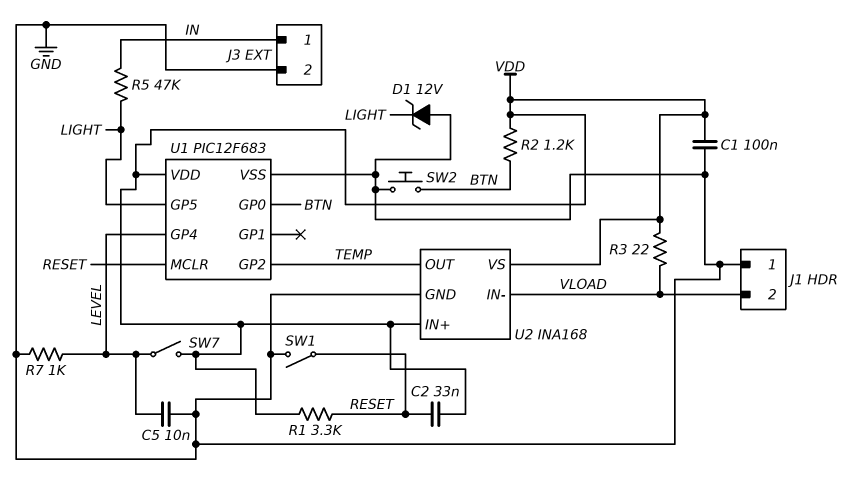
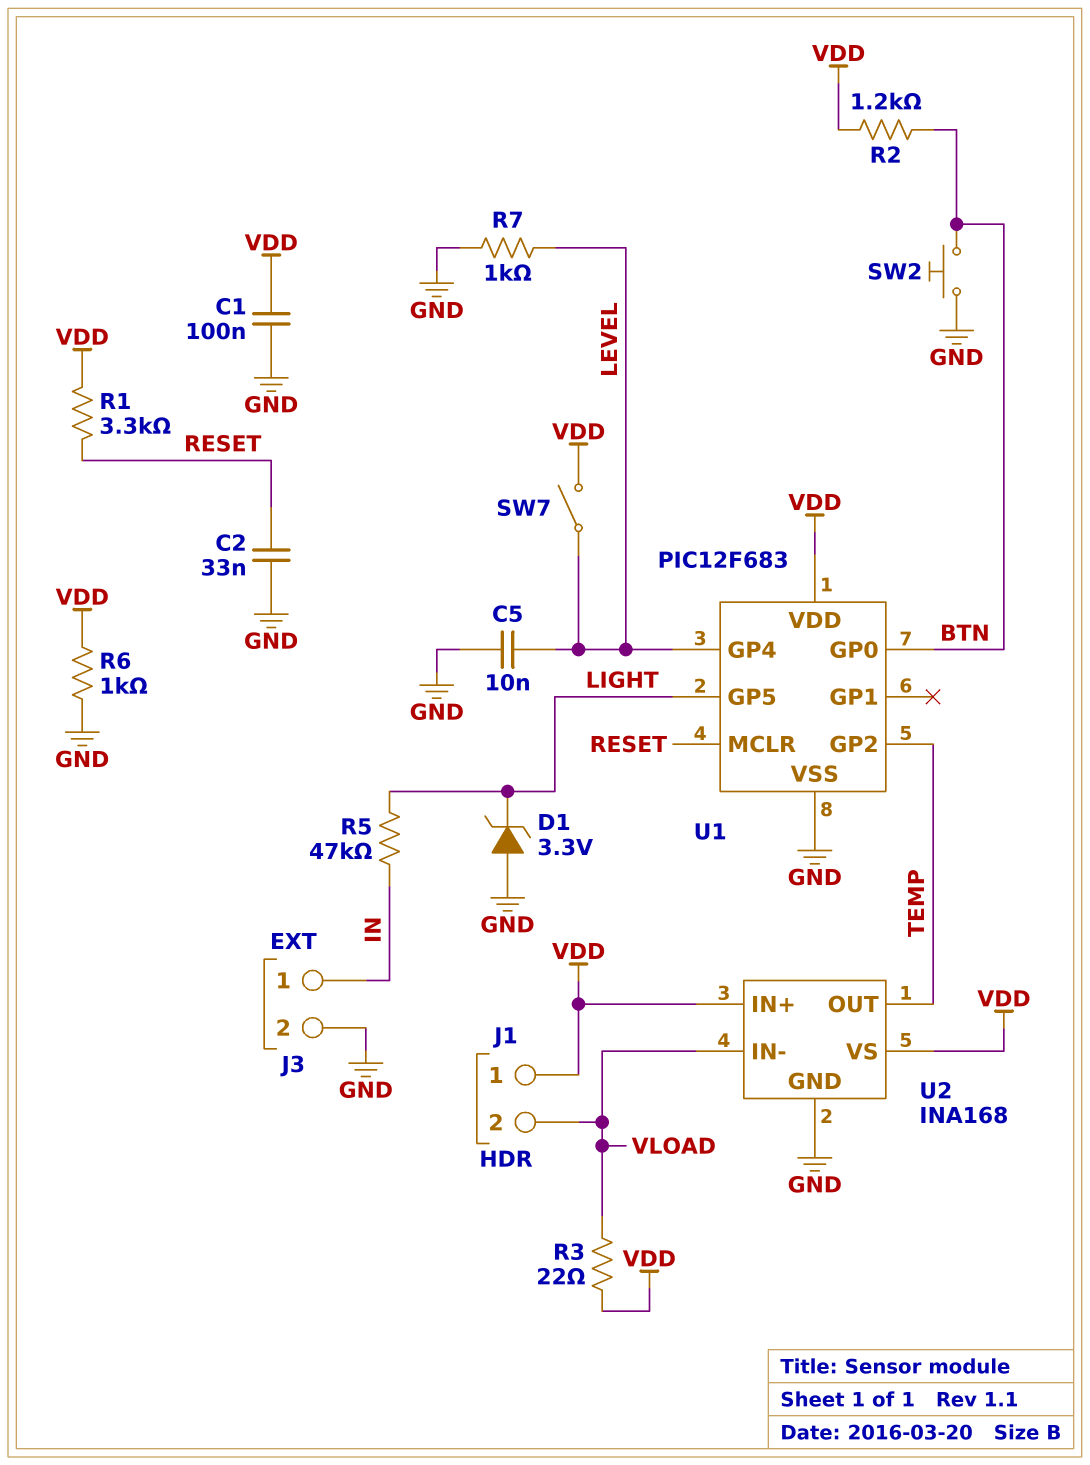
C2: 33nF (RESET, VDD) -> 33nF (GND, RESET)
D1: zener 12V (A GND, K LIGHT) -> zener 3.3V (A GND, K LIGHT)
J1 pin 1: GND -> VDD
R6: none -> 1k (GND, VDD)
SW1: switch (GND, RESET) -> none

